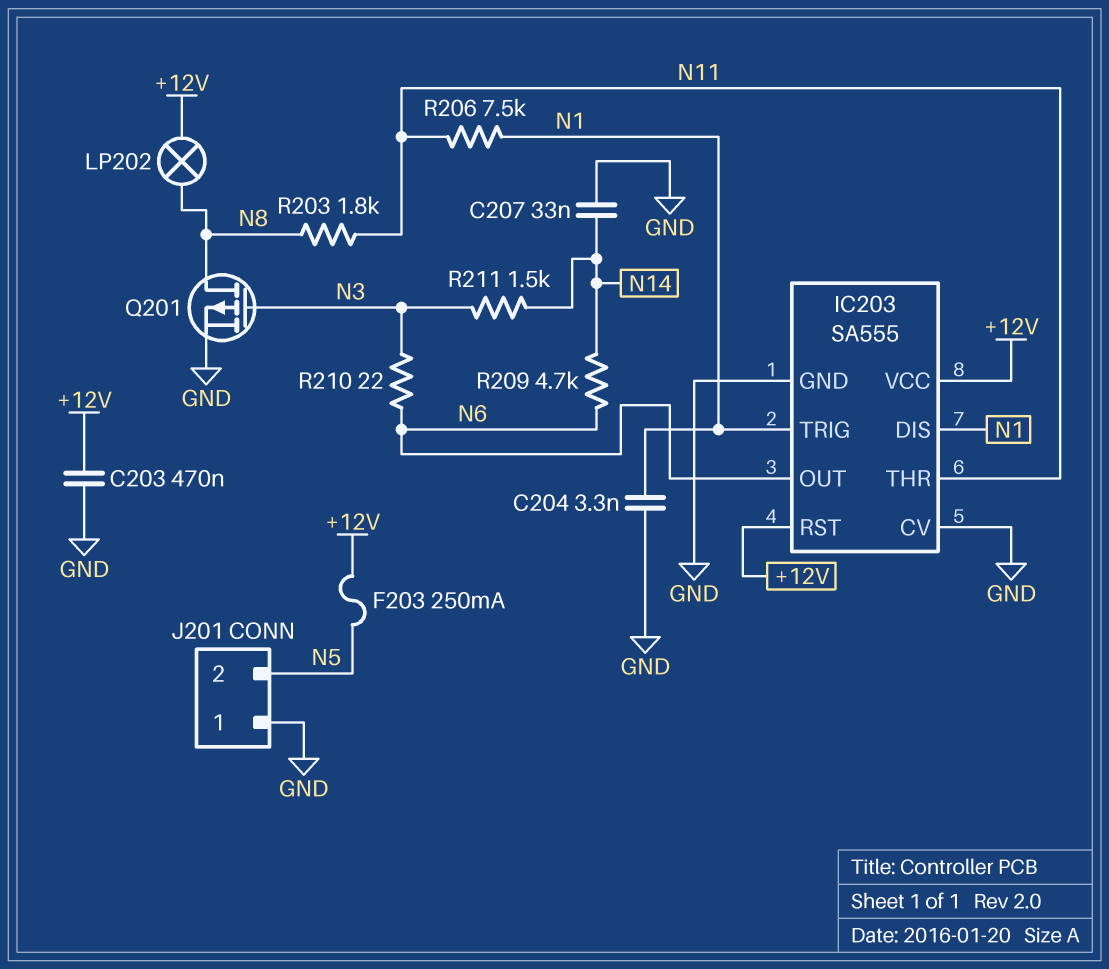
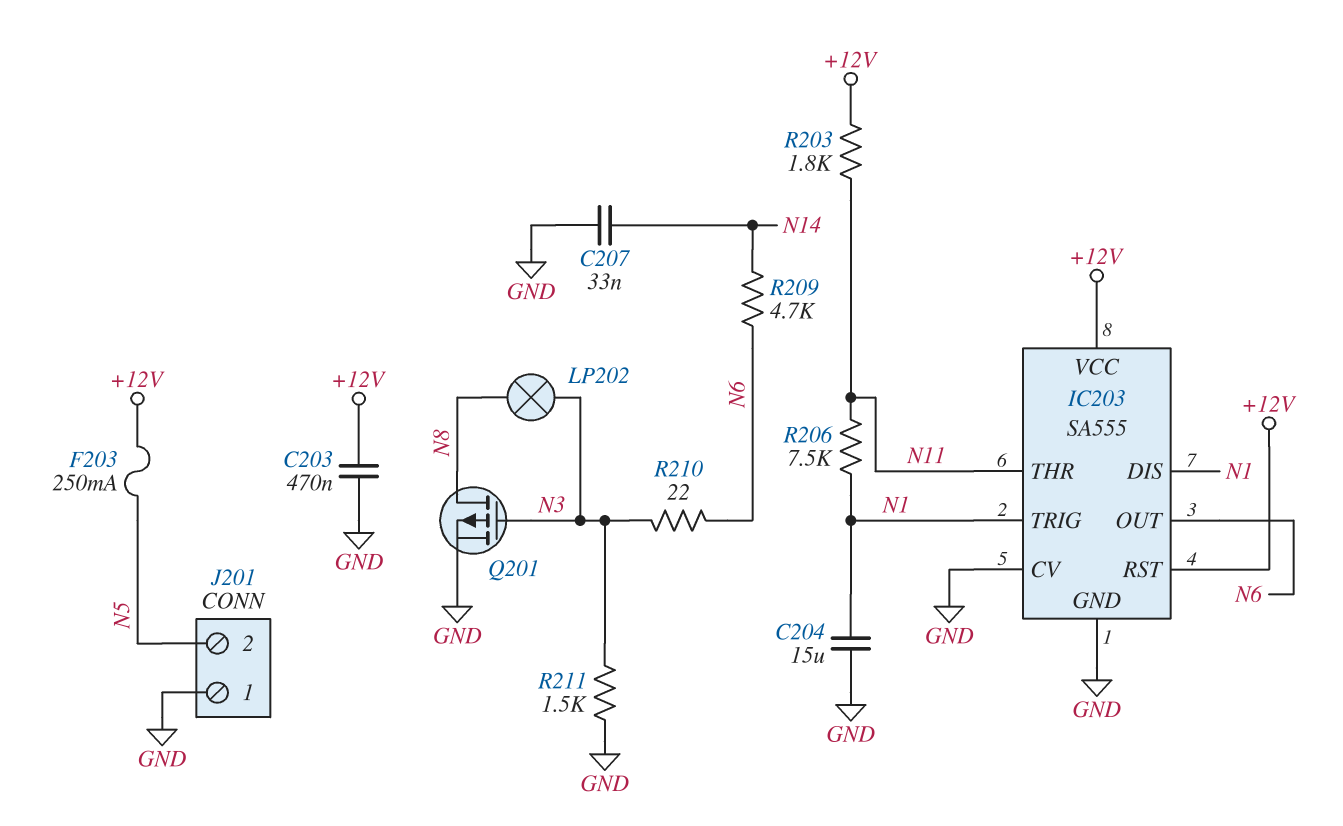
C204: 3.3nF (GND, N1) -> 15uF (GND, N1)
LP202: lamp (+12V, N8) -> lamp (N3, N8)
R203: 1.8k (N8, N11) -> 1.8k (+12V, N11)
R211: 1.5k (N3, N14) -> 1.5k (GND, N3)

